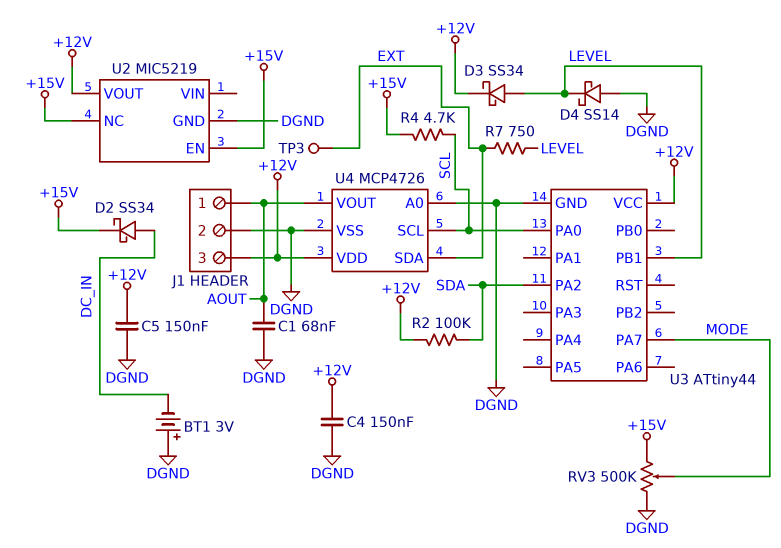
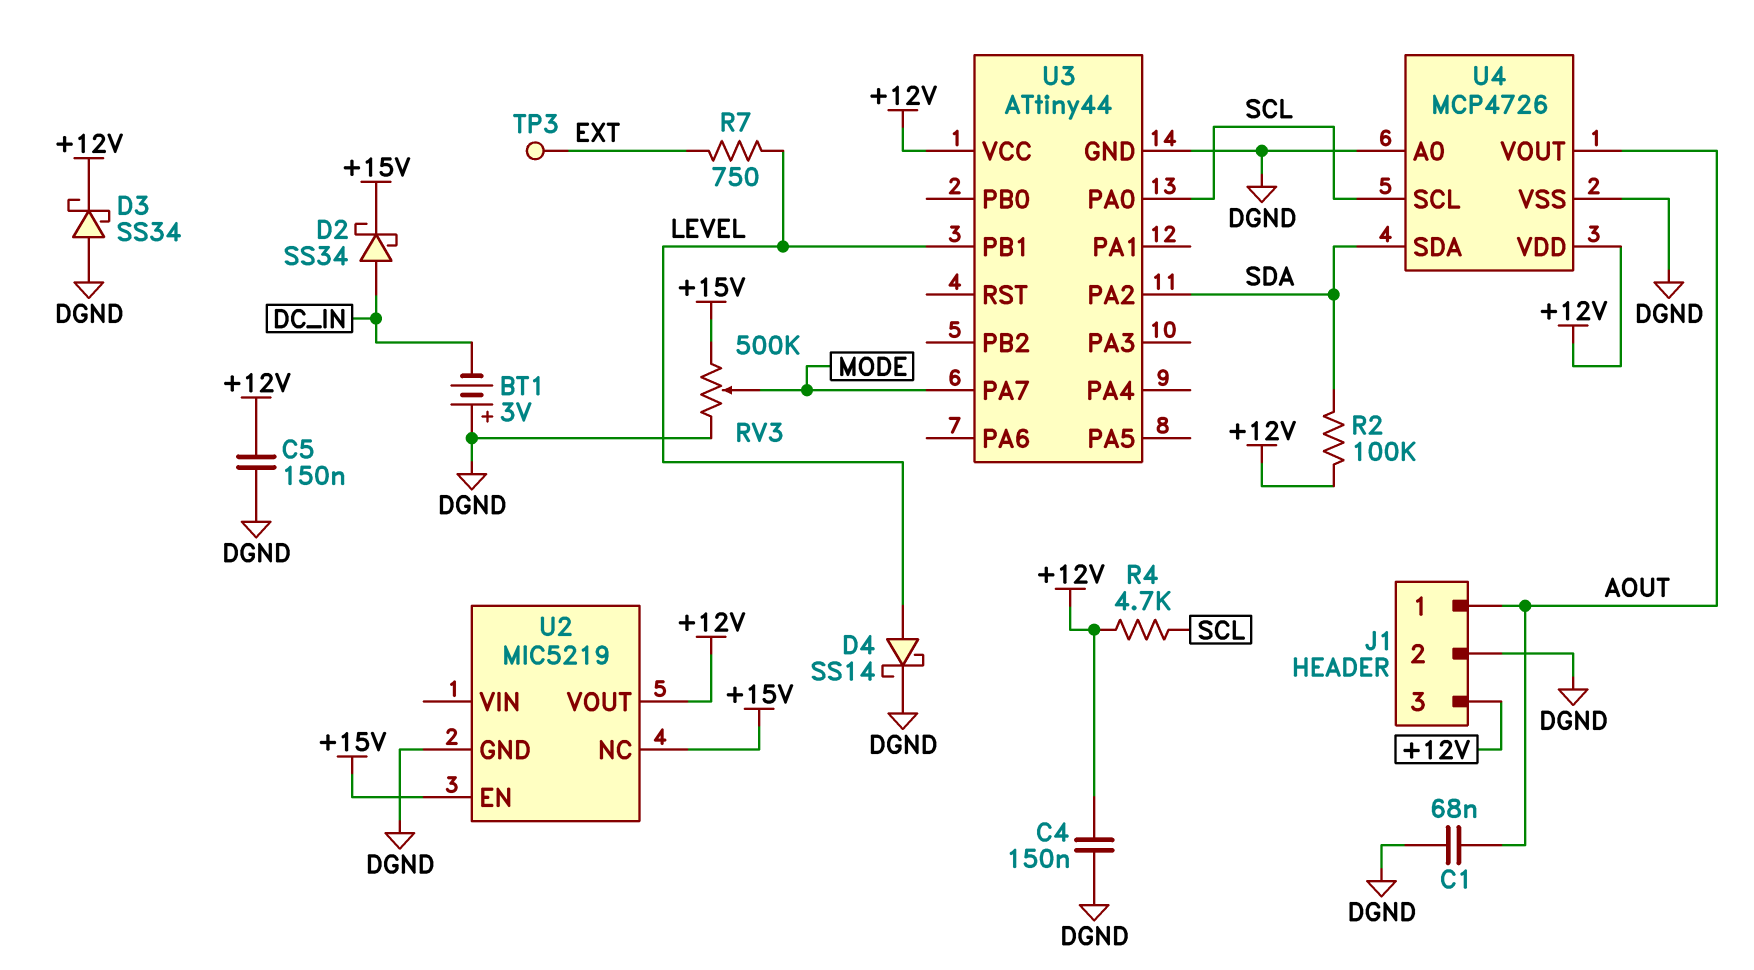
D3: schottky SS34 (A LEVEL, K +12V) -> schottky SS34 (A DGND, K +12V)
D4: schottky SS14 (A DGND, K LEVEL) -> schottky SS14 (A LEVEL, K DGND)
R4: 4.7k (+15V, SCL) -> 4.7k (+12V, SCL)
U4 pin SDA: EXT -> SDA

